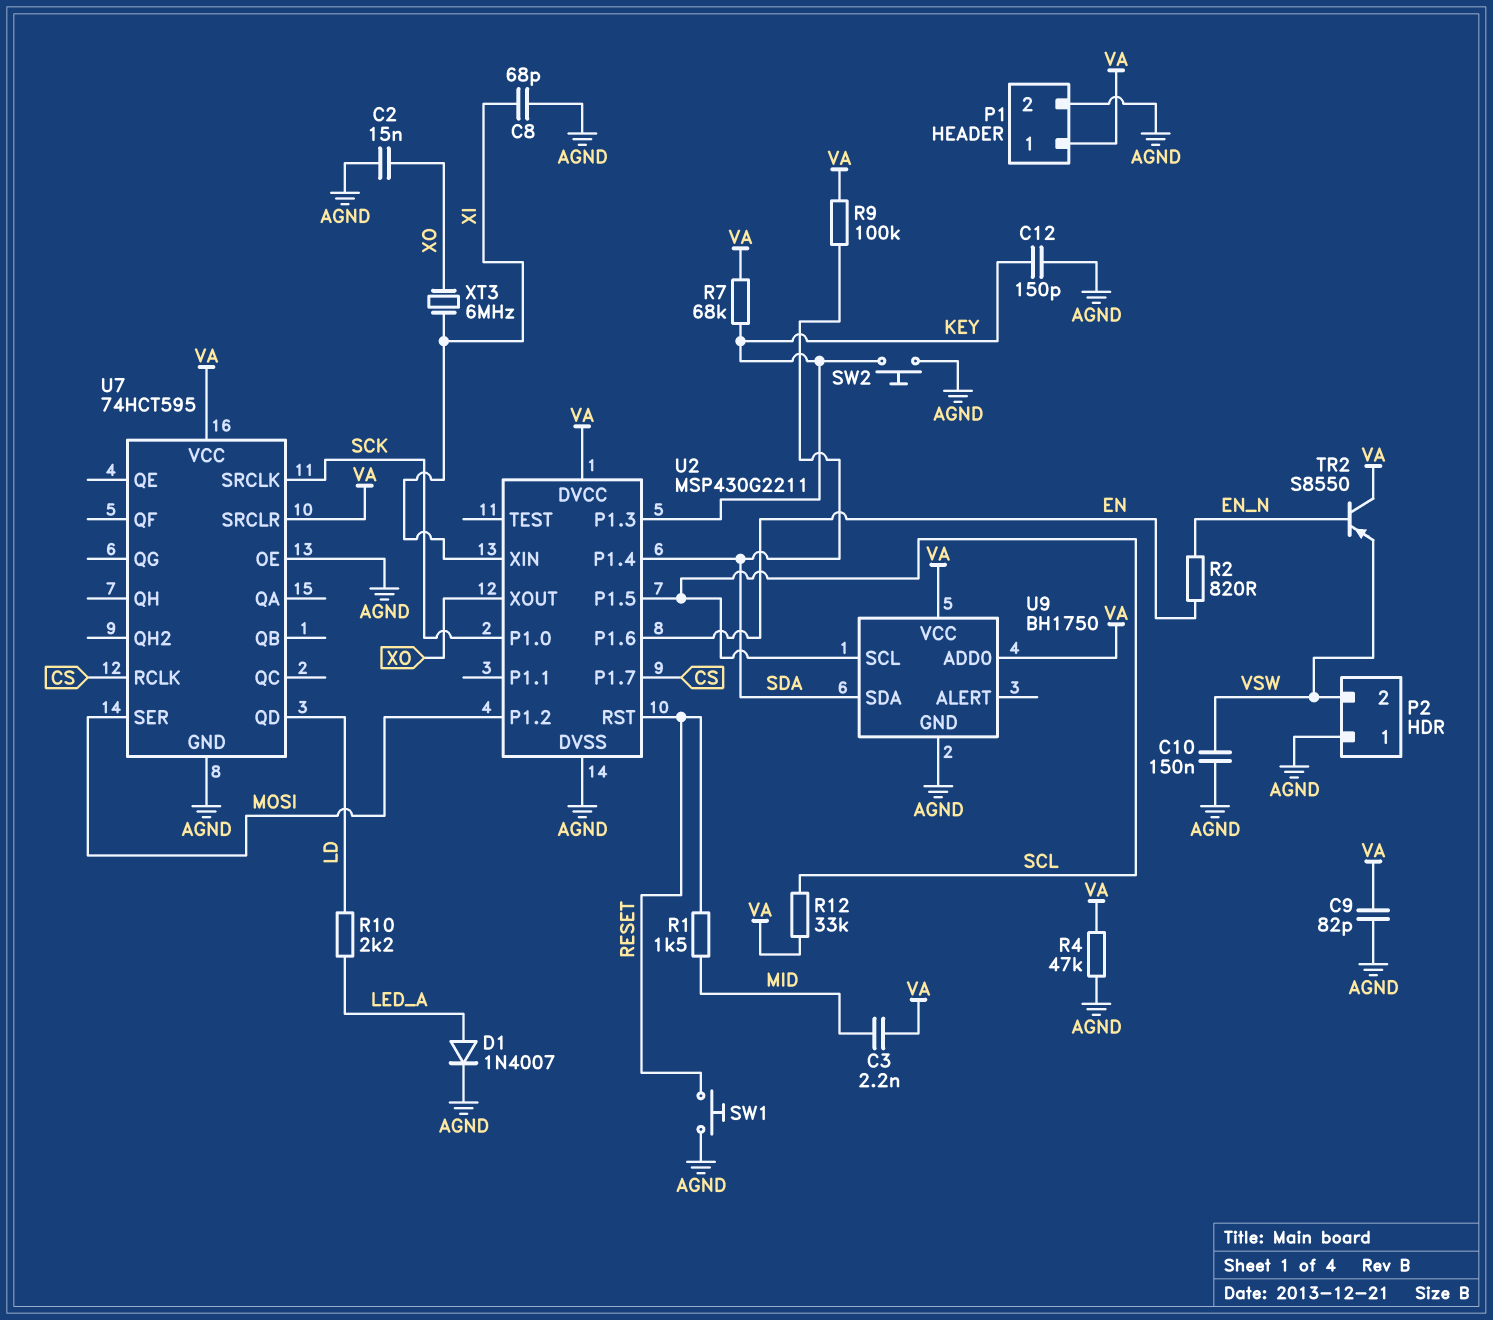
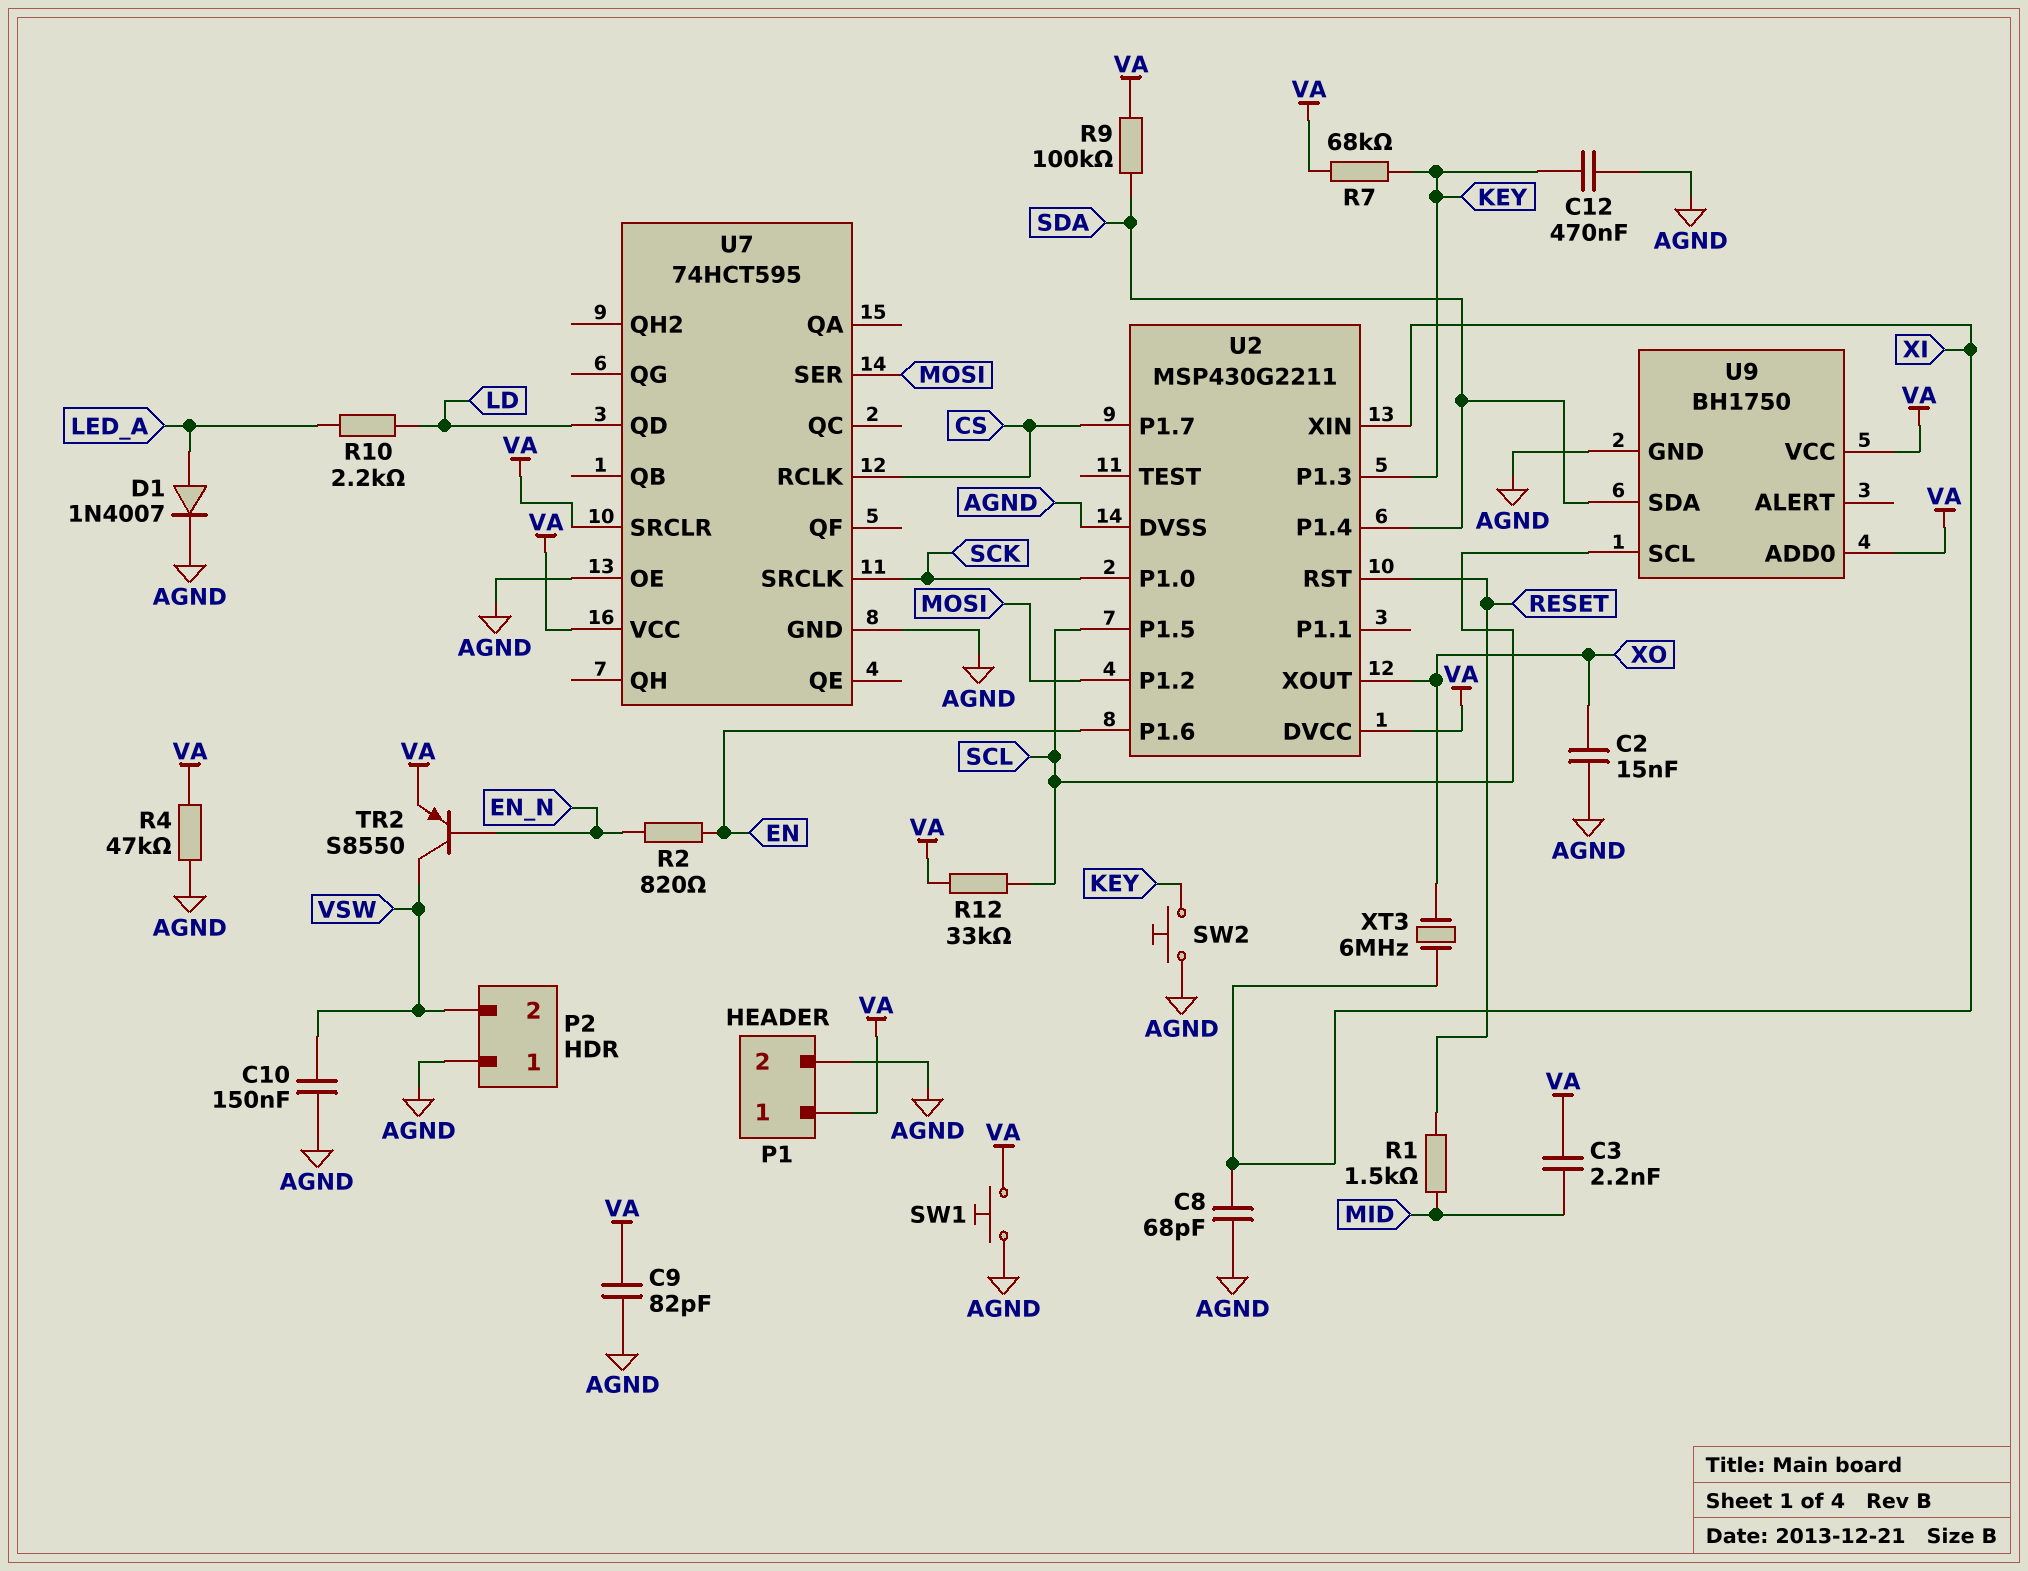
C12: 150pF (AGND, KEY) -> 470nF (AGND, KEY)
SW1: button (AGND, RESET) -> button (AGND, VA)
TR2: PNP S8550 (B EN_N, C VA, E VSW) -> PNP S8550 (B EN_N, C VSW, E VA)

